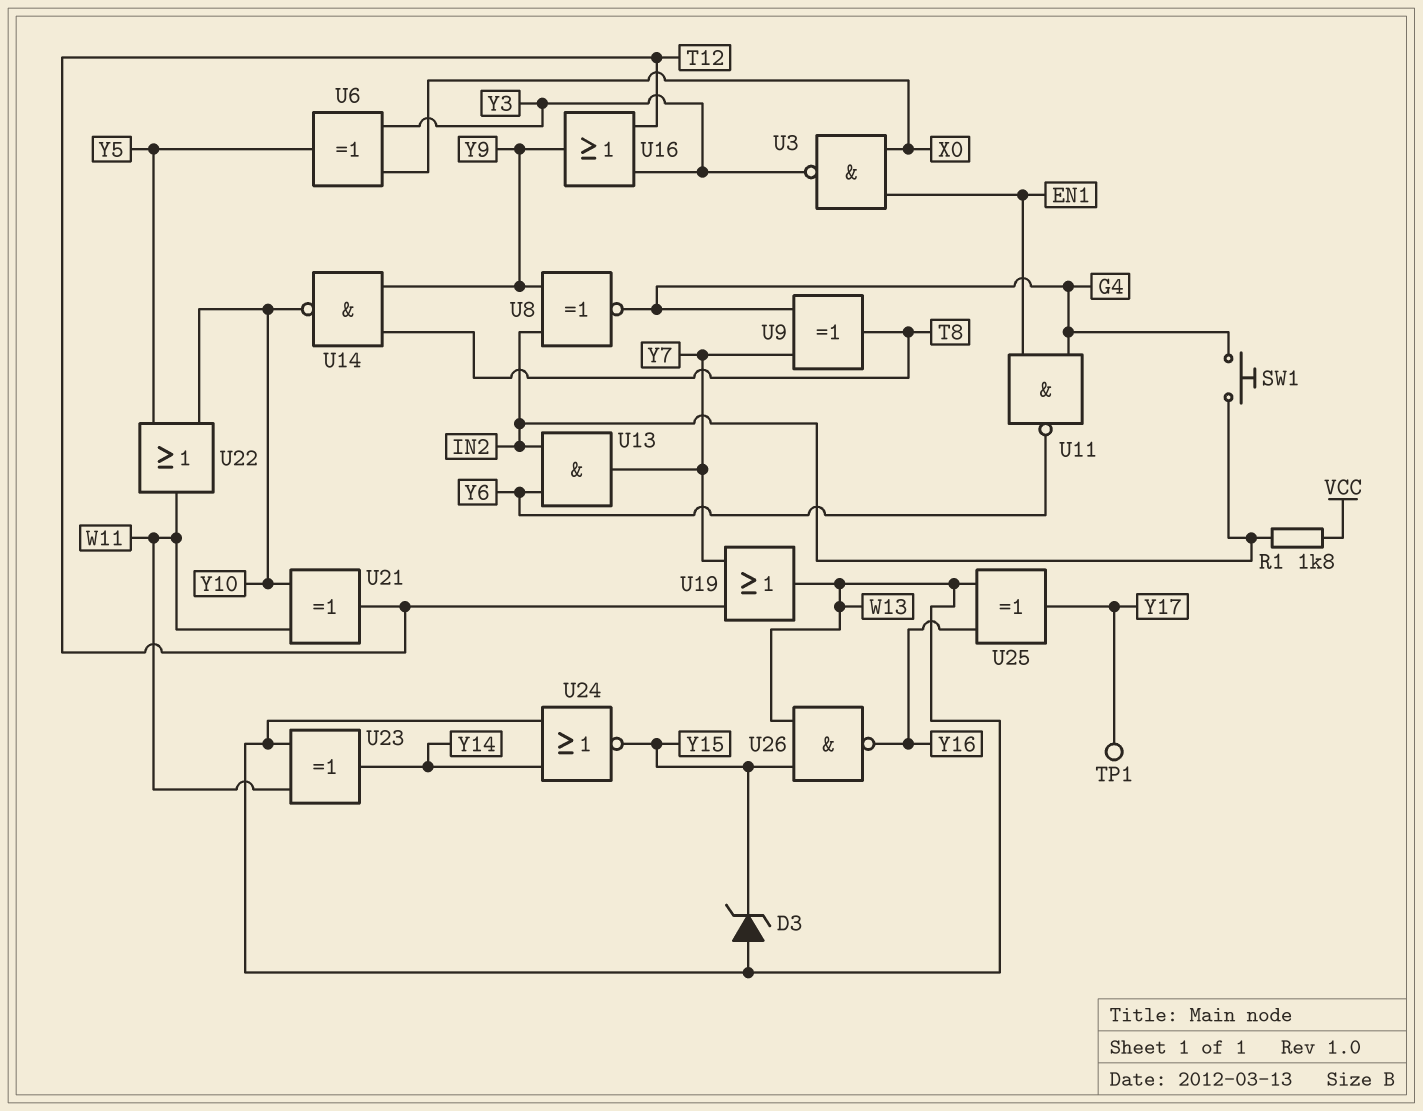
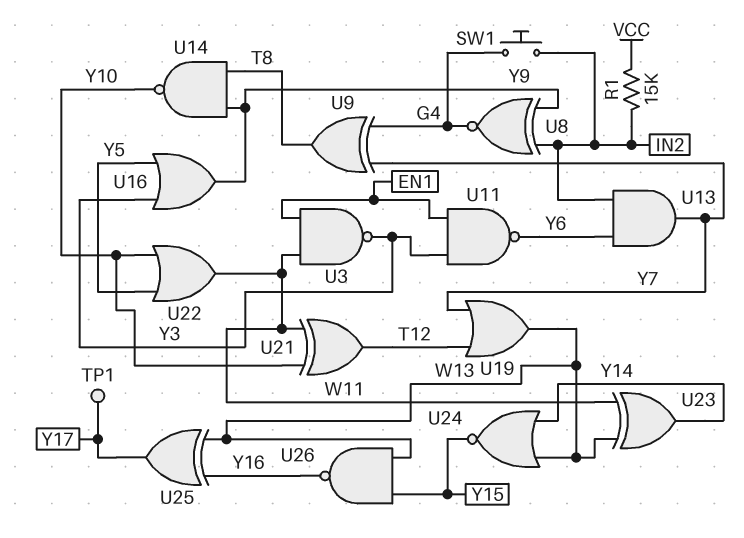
D3: zener (A W13, K Y15) -> none
R1: 1.8k (IN2, VCC) -> 15k (IN2, VCC)
U3: NAND (in EN1, in X0, out Y3) -> NAND (in EN1, in W11, out Y3)
U6: XOR (in X0, in Y3, out Y5) -> none
U11: NAND (in EN1, in G4, out Y6) -> NAND (in EN1, in Y3, out Y6)
U16: OR (in T12, in Y3, out Y9) -> OR (in Y3, in Y5, out Y9)

